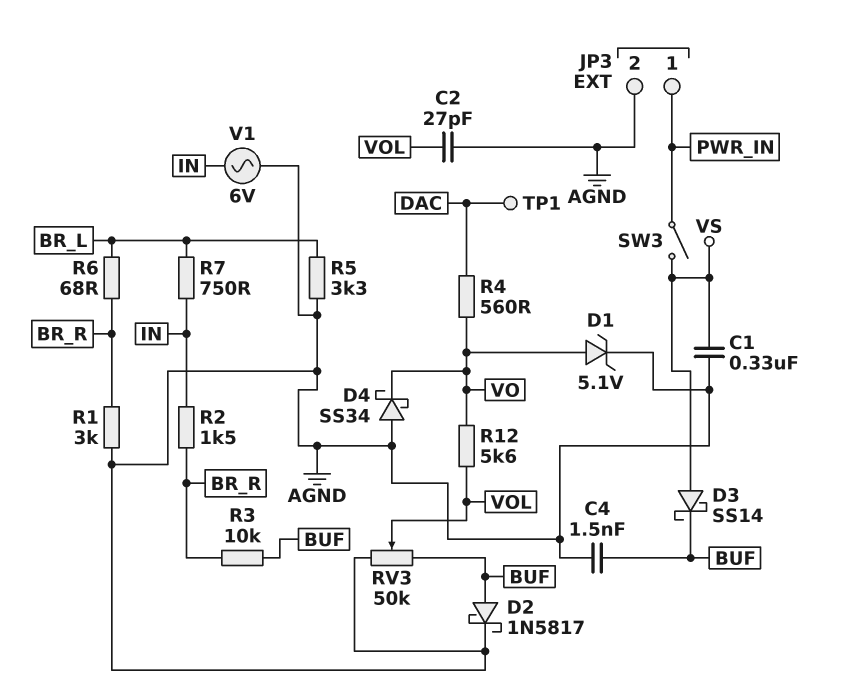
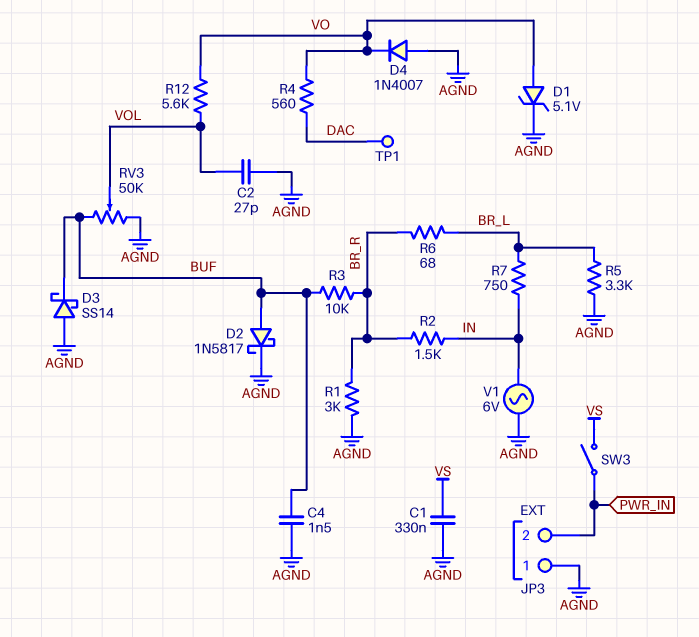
D3: schottky SS14 (A VS, K BUF) -> schottky SS14 (A AGND, K BUF)
D4: schottky SS34 (A AGND, K VO) -> diode 1N4007 (A AGND, K VO)
JP3 pin 1: PWR_IN -> AGND
JP3 pin 2: AGND -> PWR_IN

